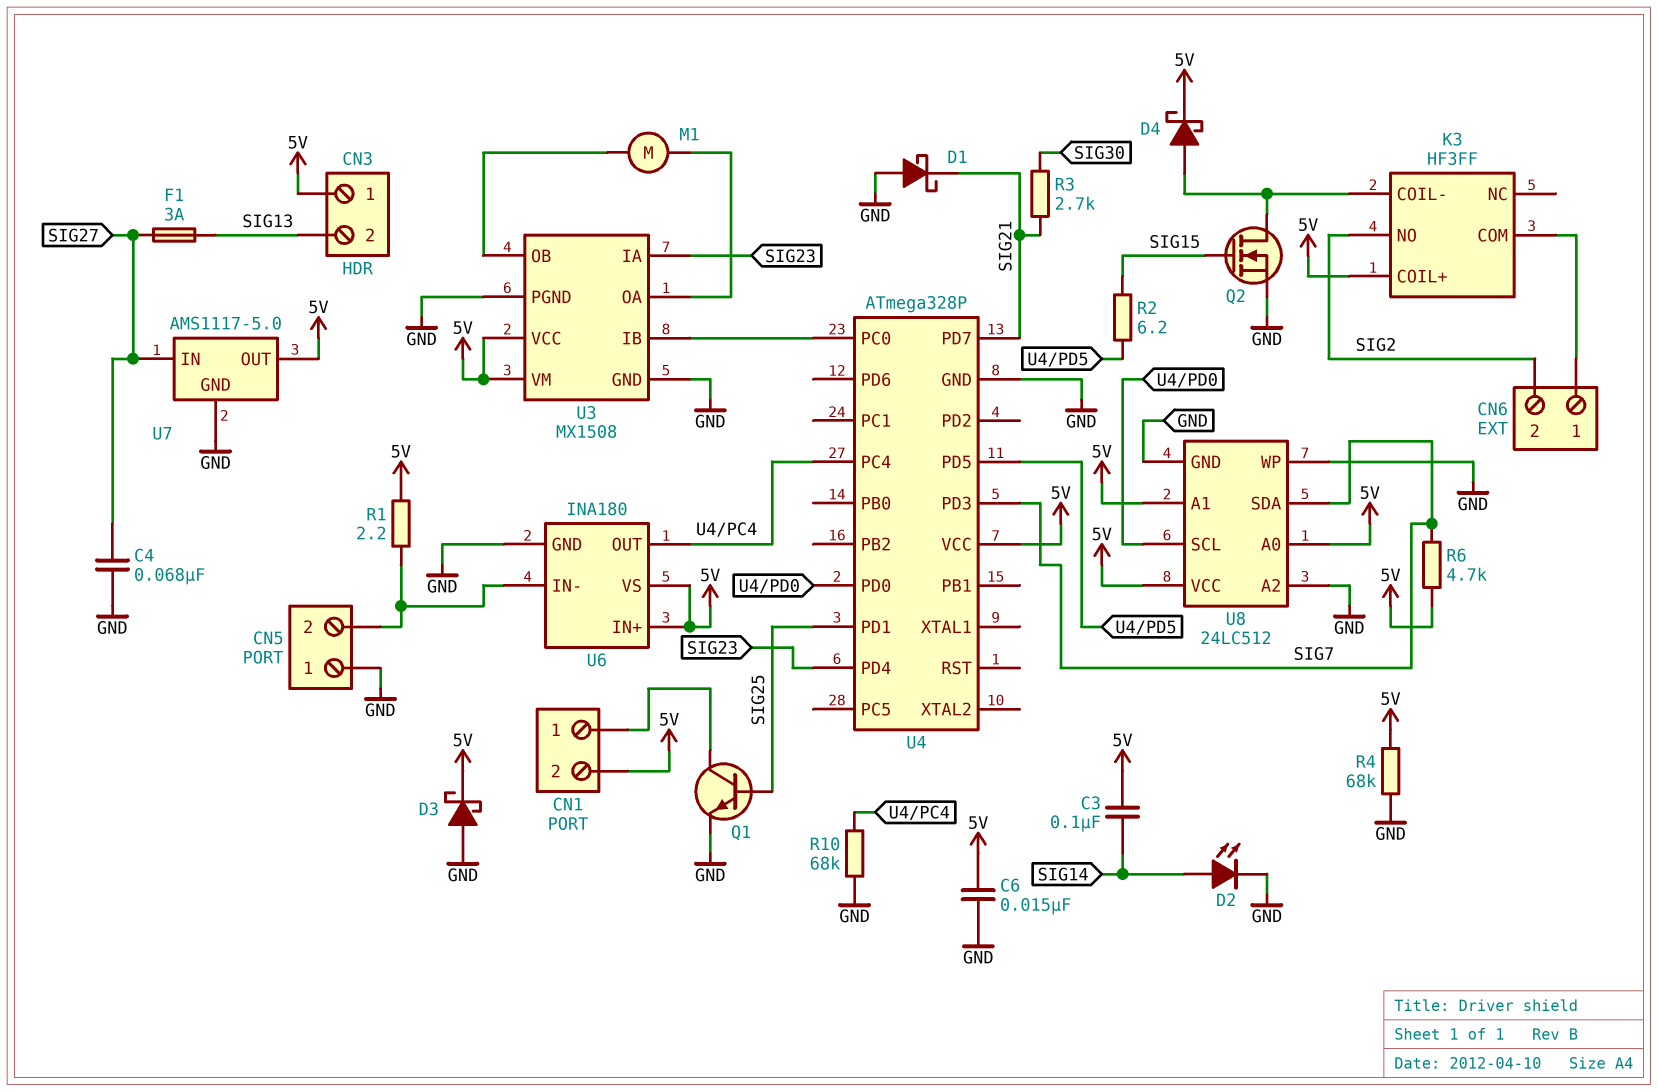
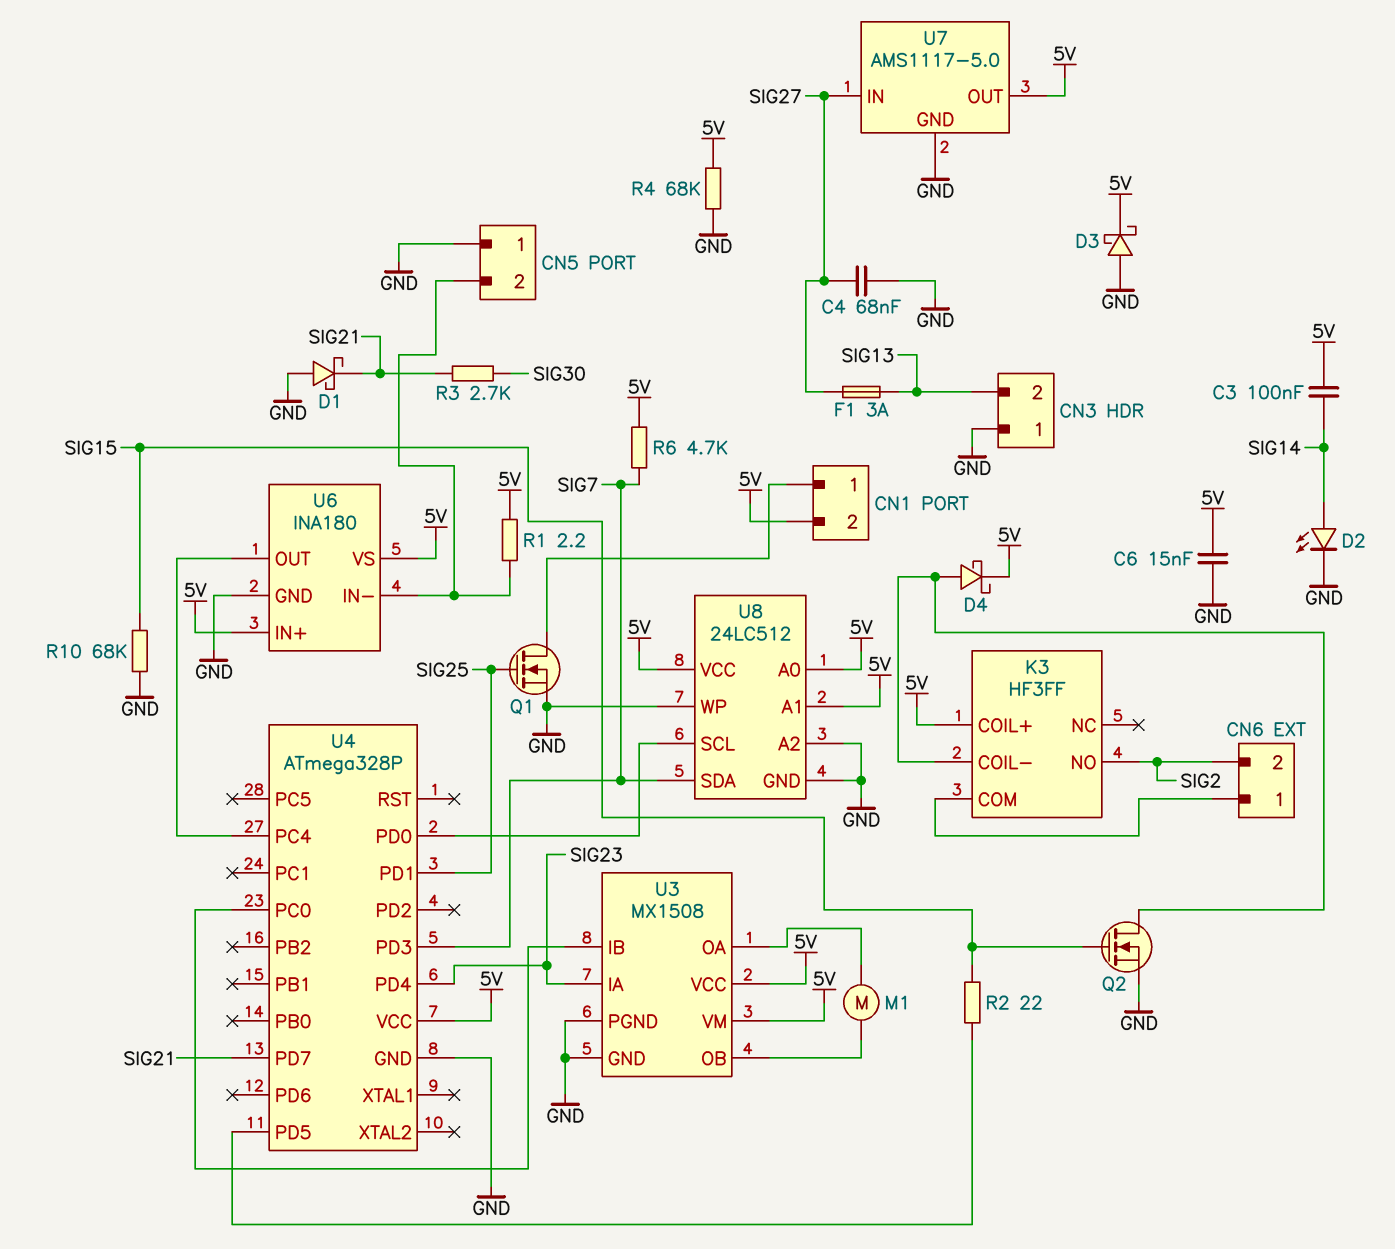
CN3 pin 1: 5V -> GND
Q1: NPN (B SIG25, C CN1/1, E GND) -> NMOS (G SIG25, D CN1/1, S GND)
R2: 6.2 (SIG15, U4/PD5) -> 22 (SIG15, U4/PD5)
R10: 68k (GND, U4/PC4) -> 68k (GND, SIG15)

